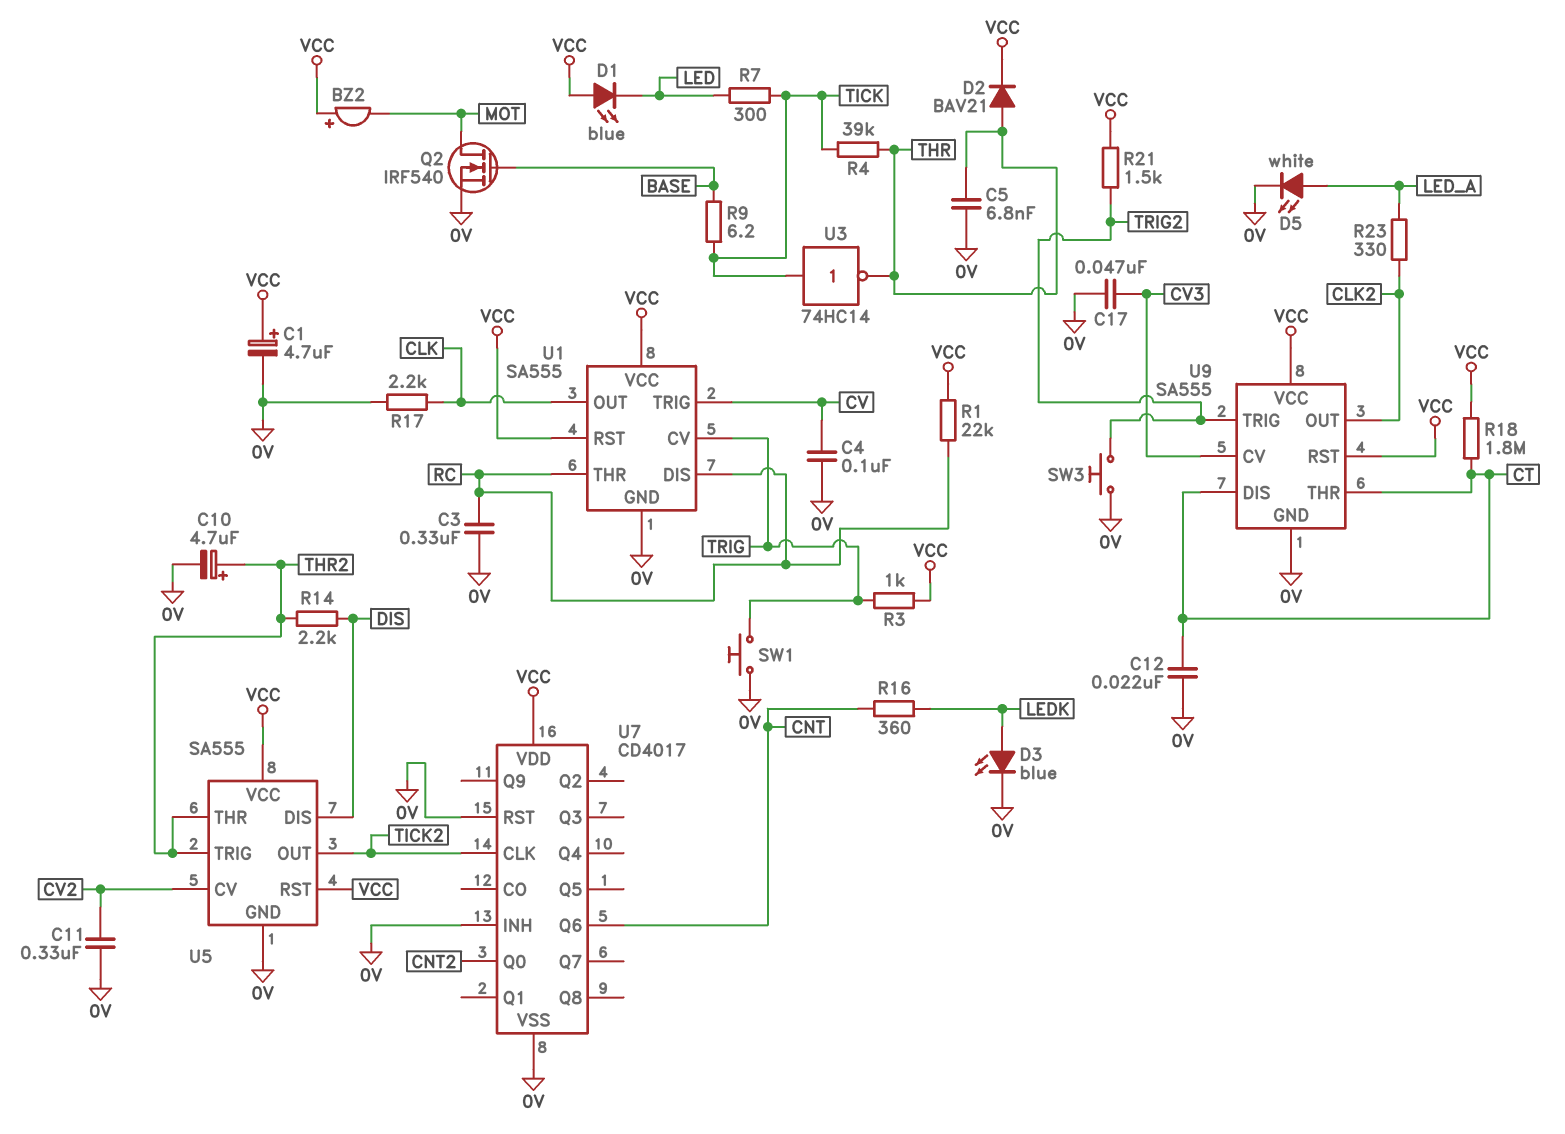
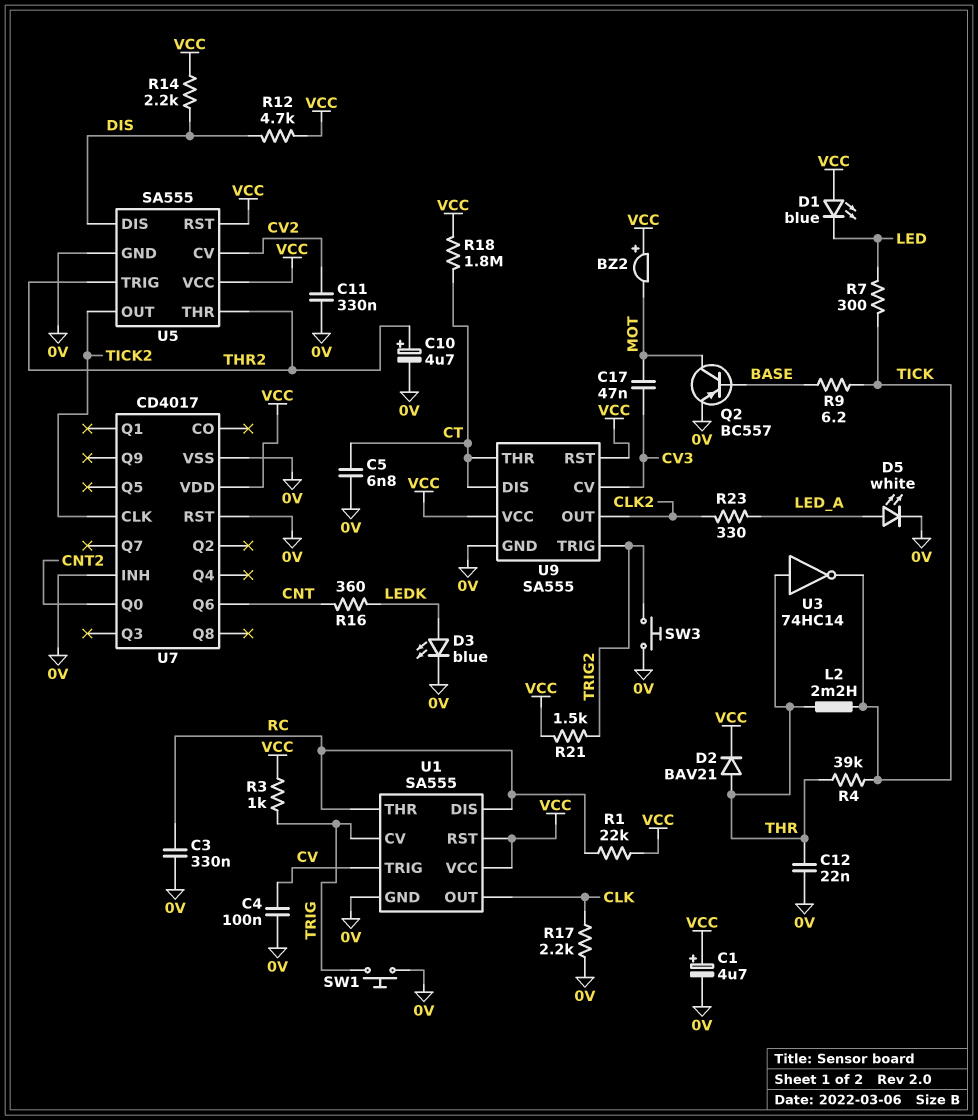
C5: 6.8nF (0V, THR) -> 6.8nF (0V, CT)
C12: 22nF (0V, CT) -> 22nF (0V, THR)
C17: 47nF (0V, CV3) -> 47nF (CV3, MOT)
L2: none -> 2.2mH (THR, TICK)
Q2: NMOS IRF540 (G BASE, D MOT, S 0V) -> PNP BC557 (B BASE, C MOT, E 0V)
R12: none -> 4.7k (DIS, VCC)
R14: 2.2k (DIS, THR2) -> 2.2k (DIS, VCC)
U3: NOT 74HC14 (in TICK, out THR) -> NOT 74HC14 (in THR, out TICK)

